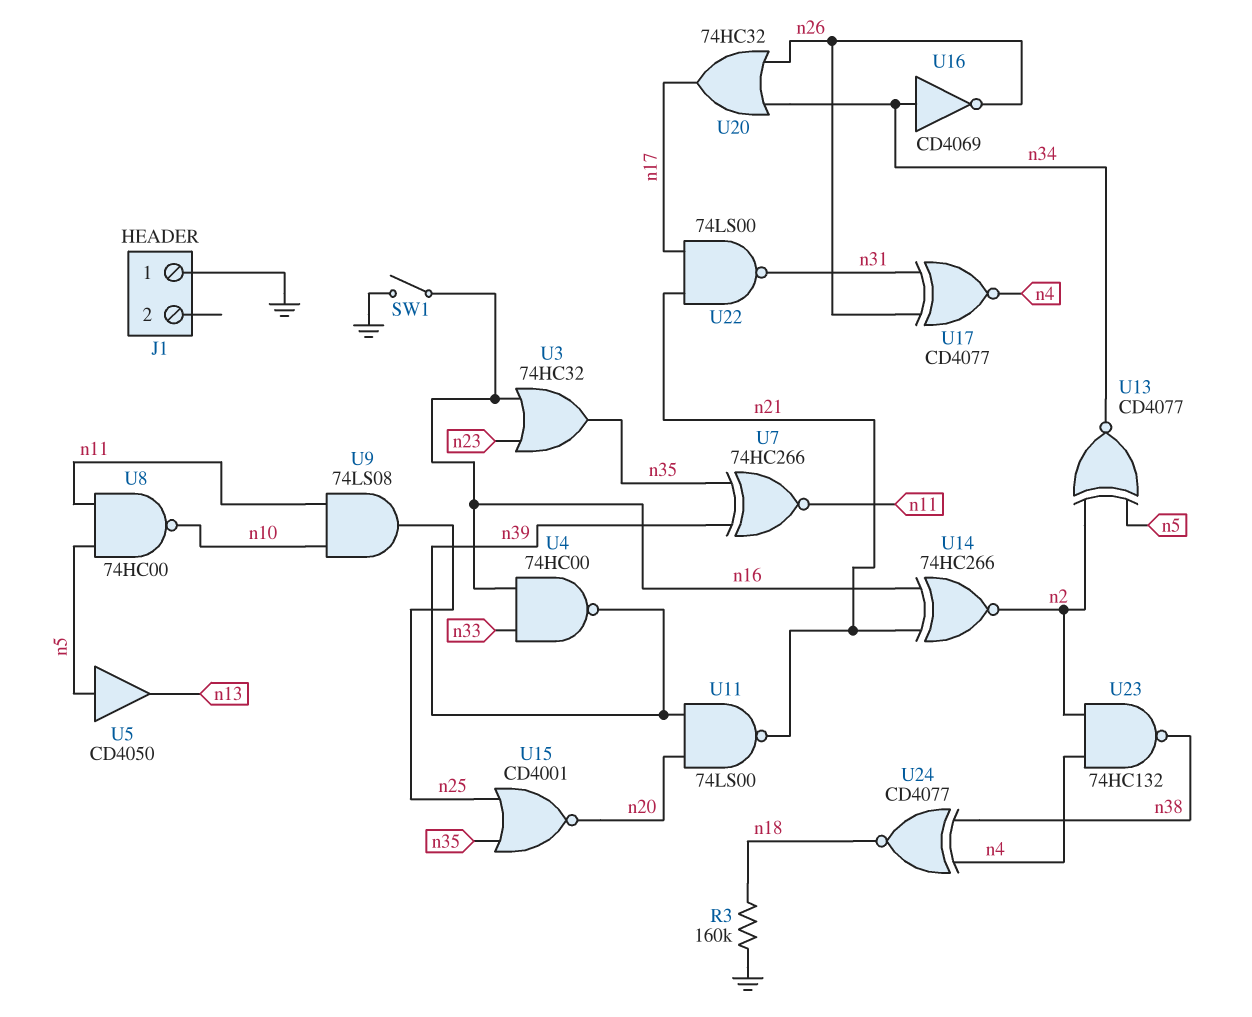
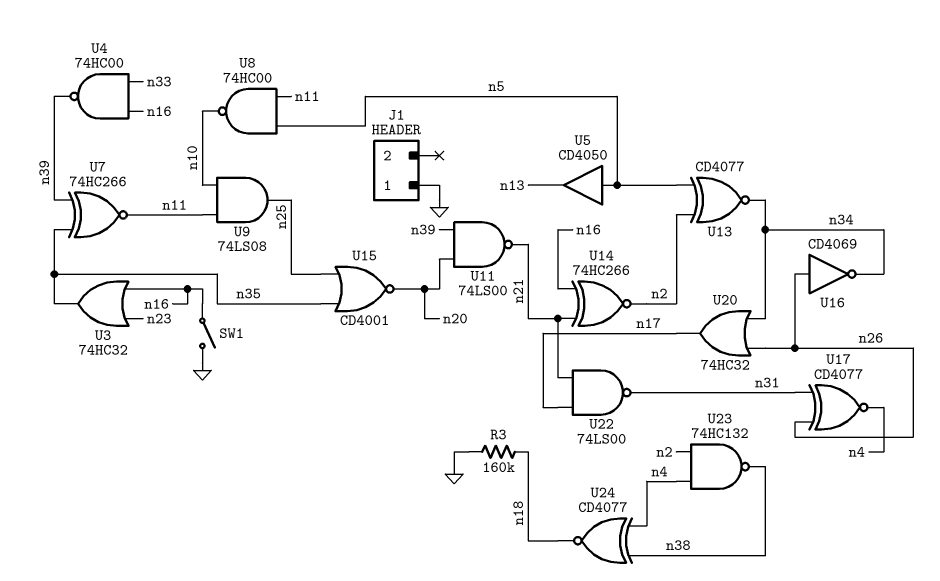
U16: NOT CD4069 (in n34, out n26) -> NOT CD4069 (in n26, out n34)

